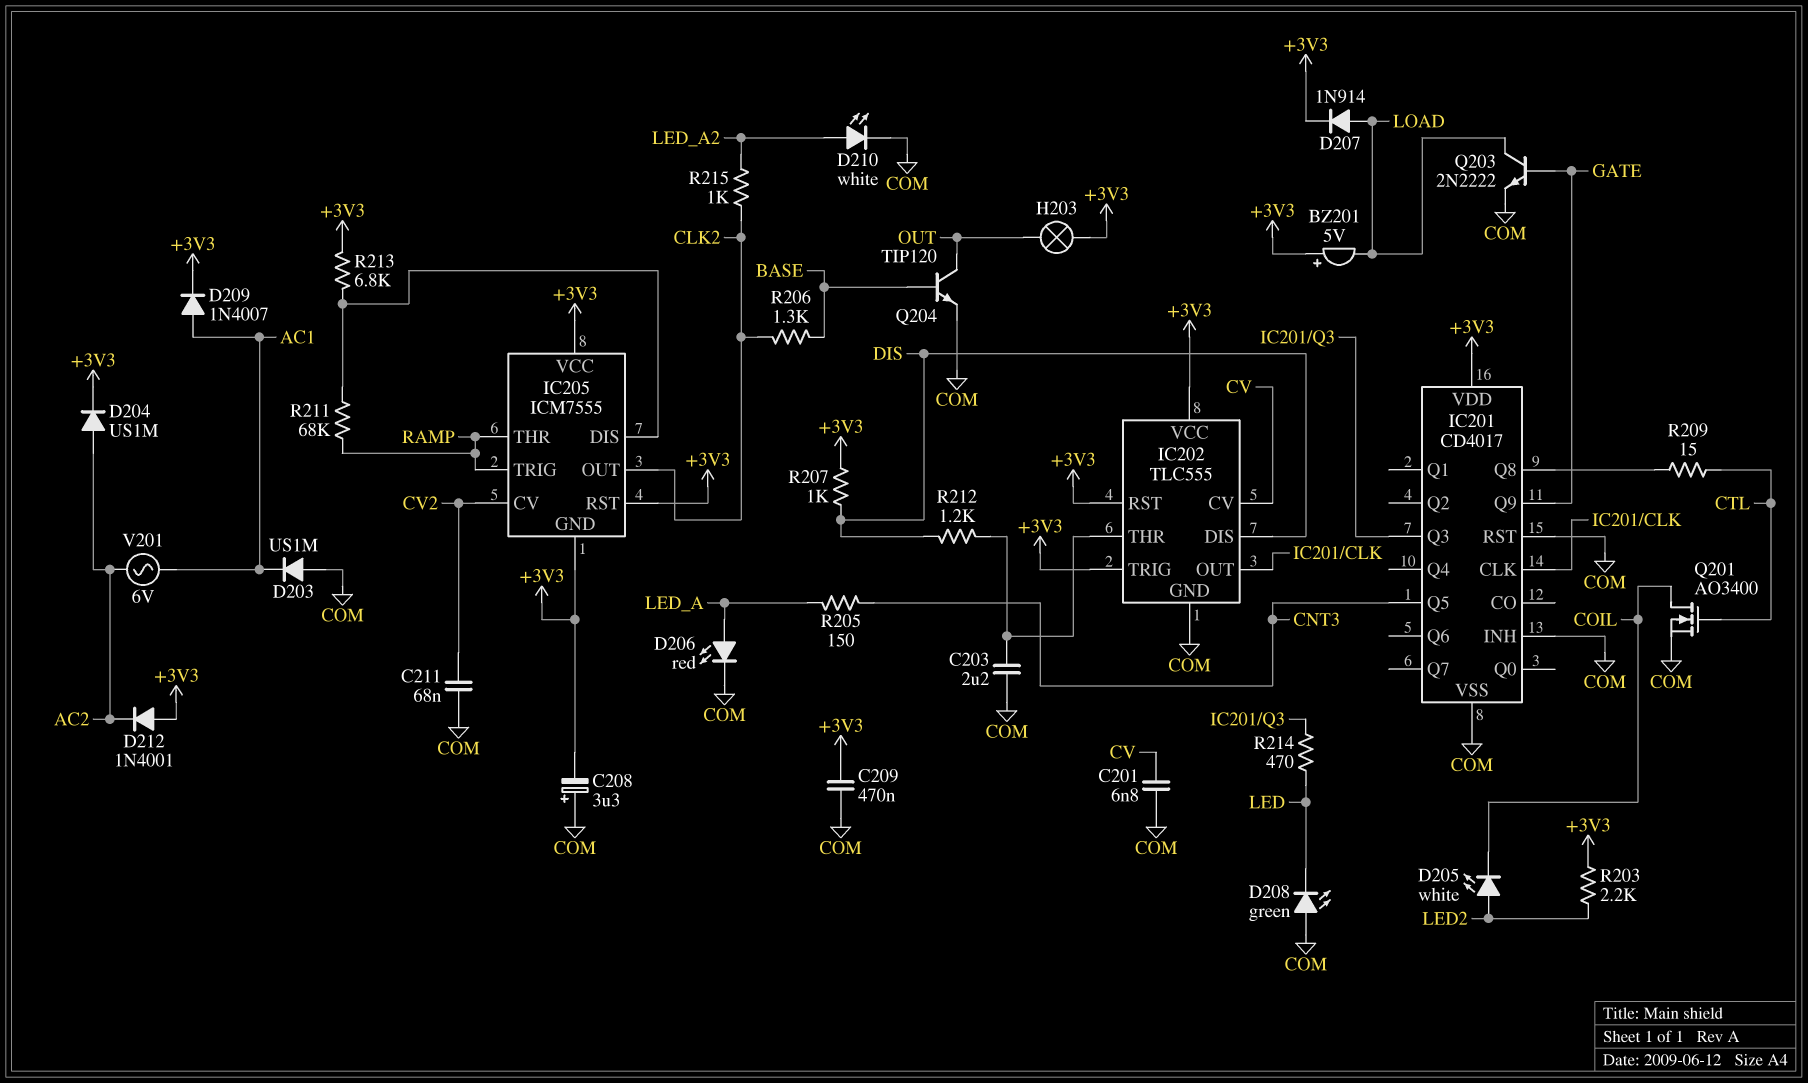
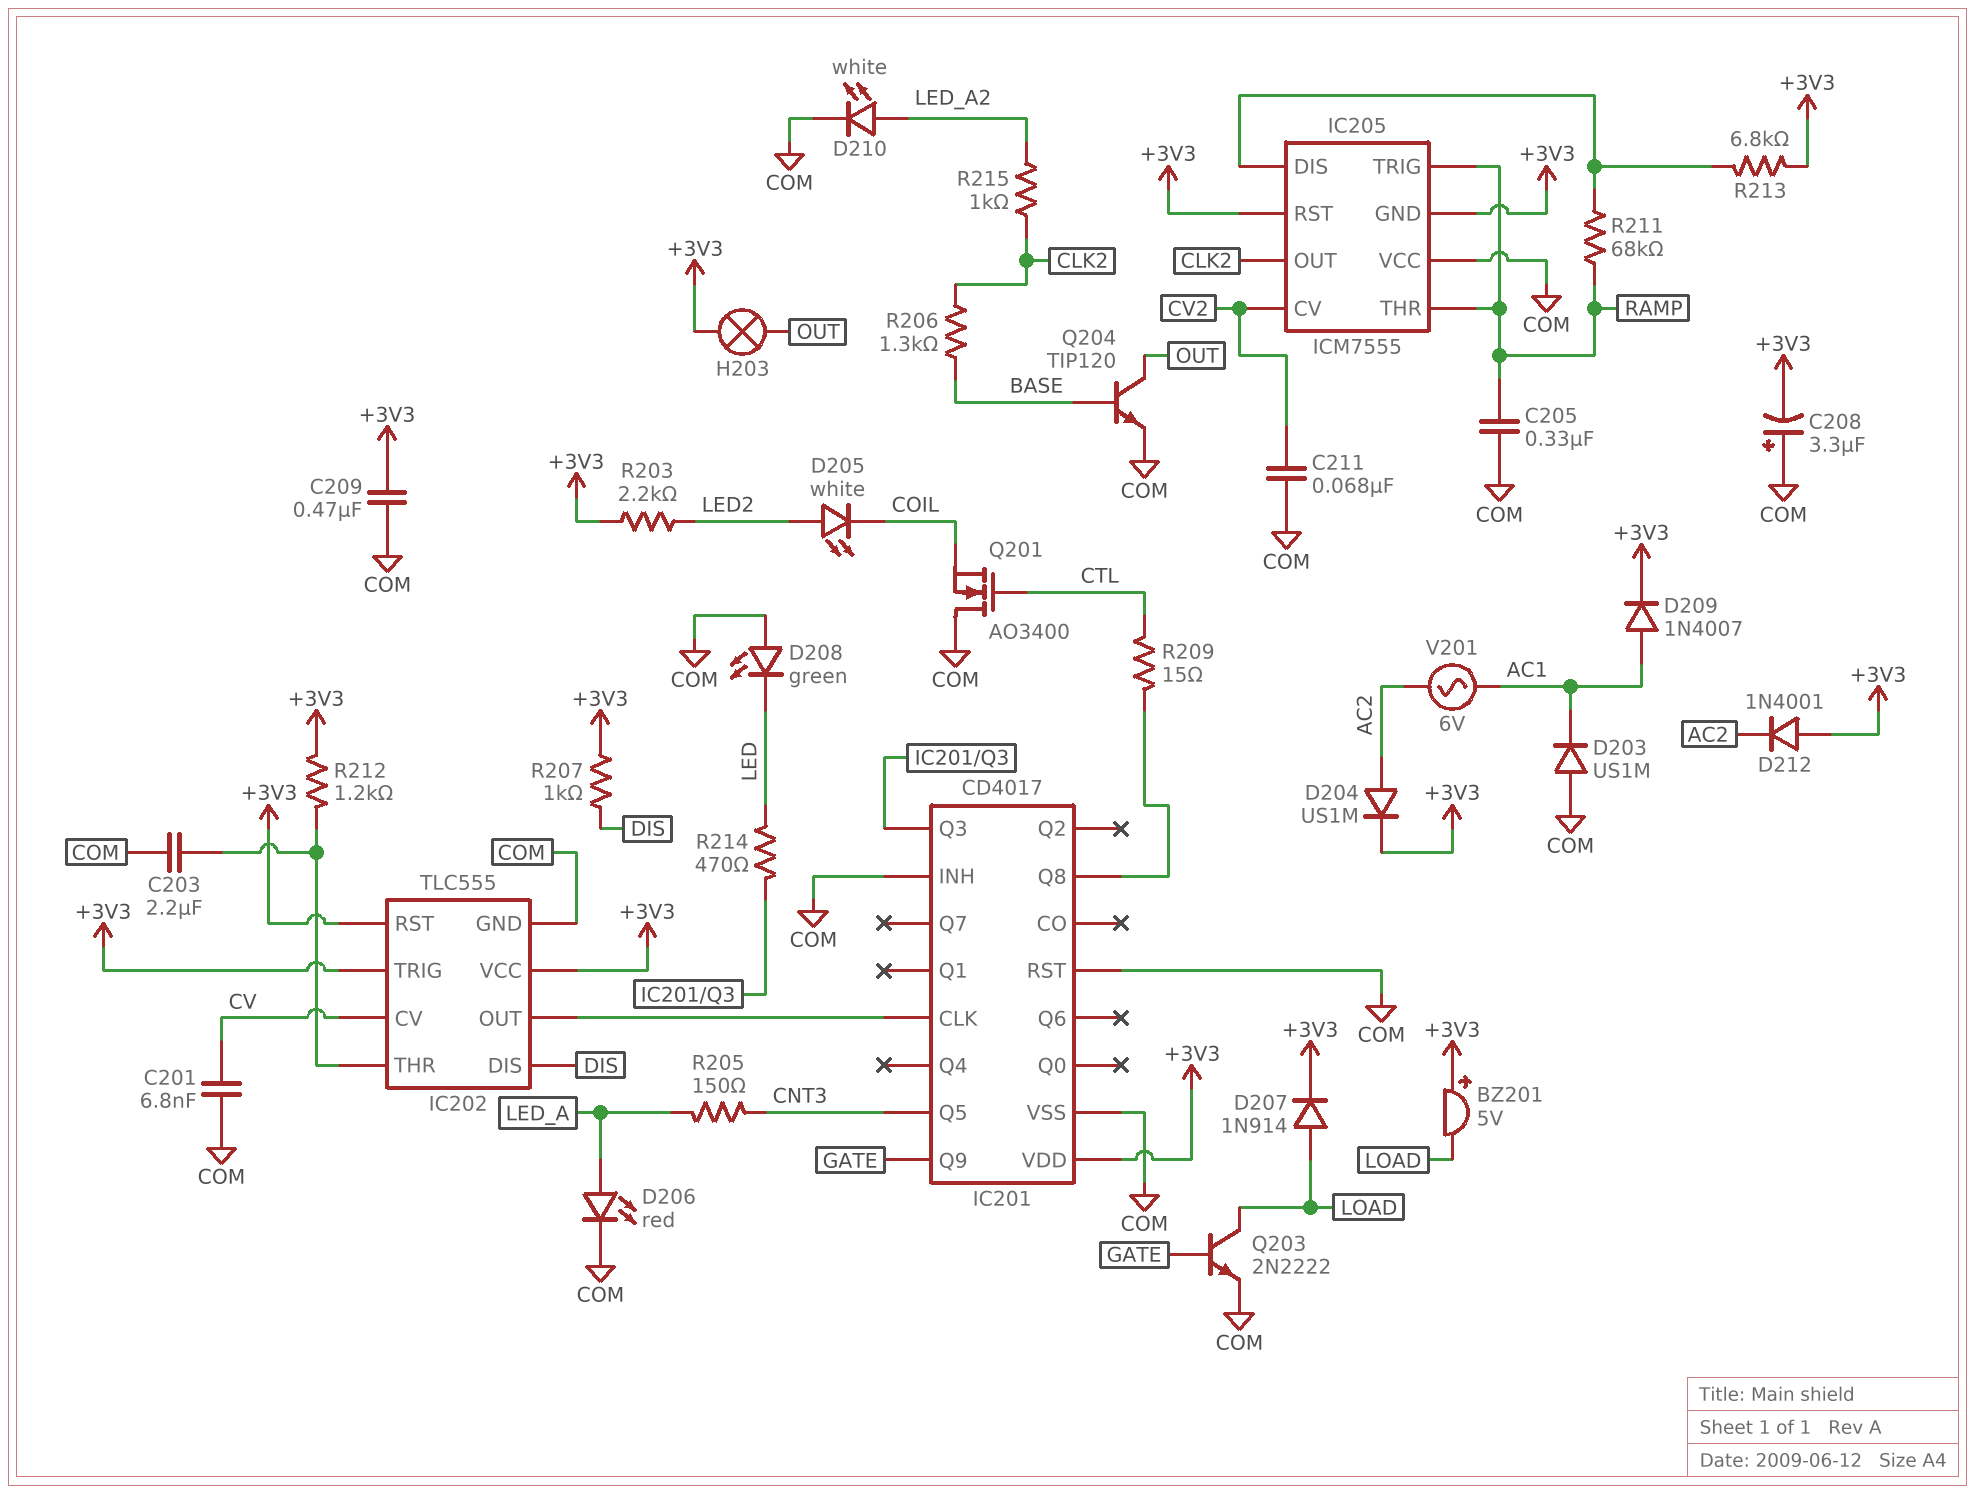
C205: none -> 330nF (COM, RAMP)
IC205 pin VCC: +3V3 -> COM
Q201: NMOS AO3400 (G CTL, D COIL, S COM) -> NMOS AO3400 (G CTL, D COM, S COIL)
R212: 1.2k (DIS, IC202/THR) -> 1.2k (+3V3, IC202/THR)

